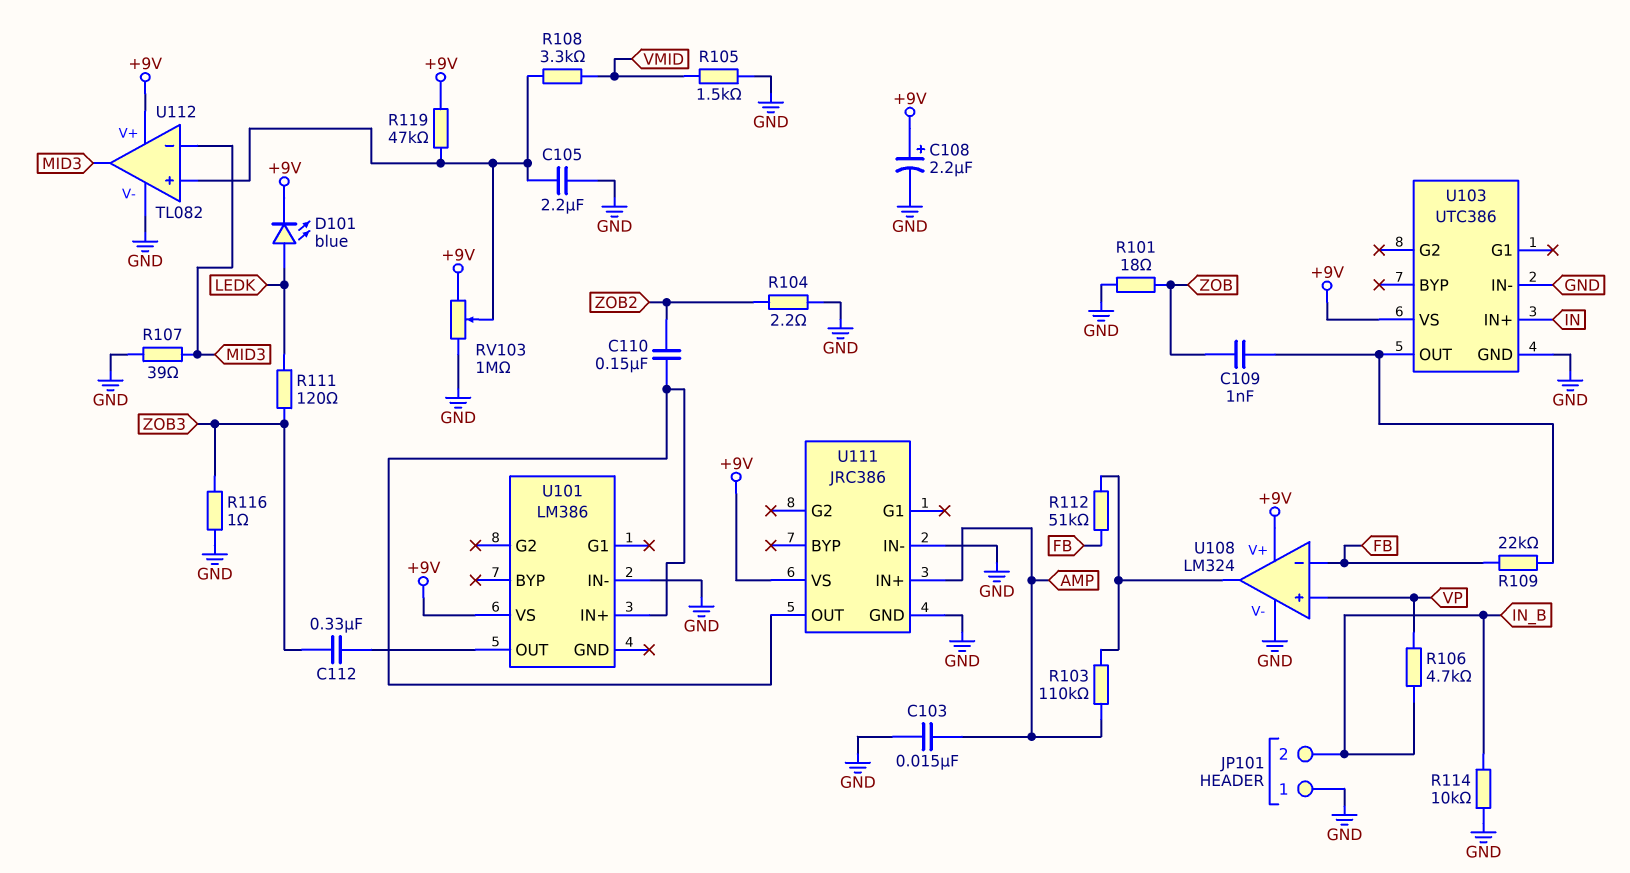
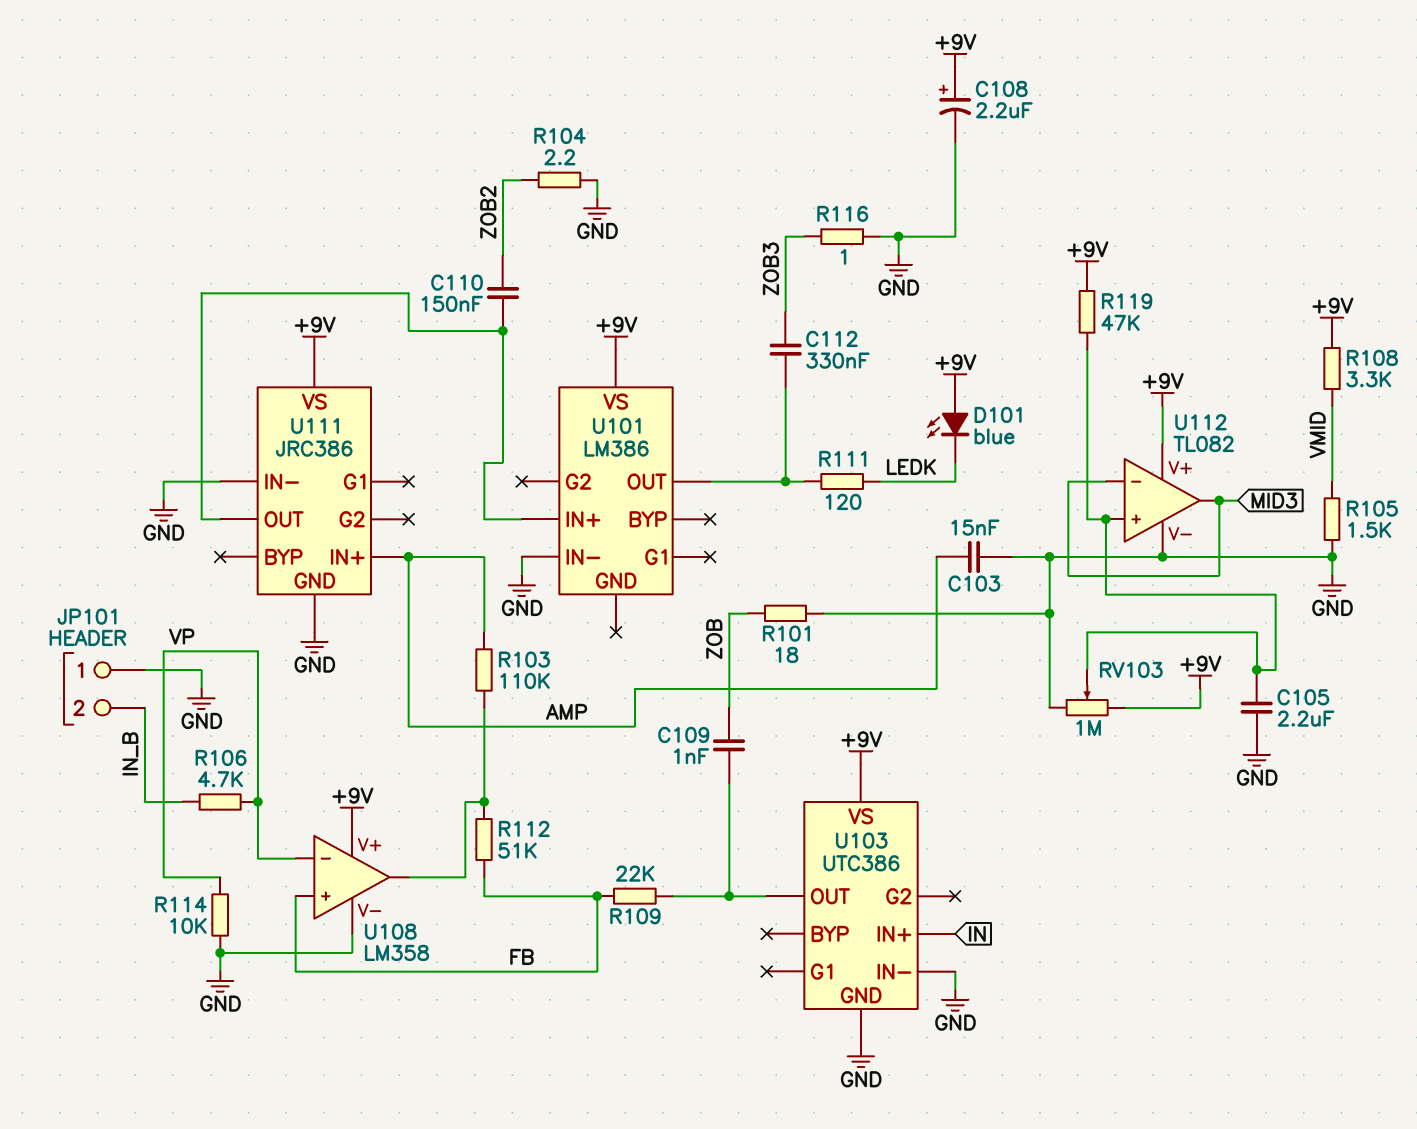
D101: LED blue (A LEDK, K +9V) -> LED blue (A +9V, K LEDK)
R107: 39 (GND, MID3) -> none
R108: 3.3k (U112/in+, VMID) -> 3.3k (+9V, VMID)
R111: 120 (LEDK, ZOB3) -> 120 (LEDK, U101/OUT)
R114: 10k (GND, IN_B) -> 10k (GND, VP)
U108: LM324 -> LM358
U108 pin in+: VP -> FB
U108 pin in-: FB -> VP

